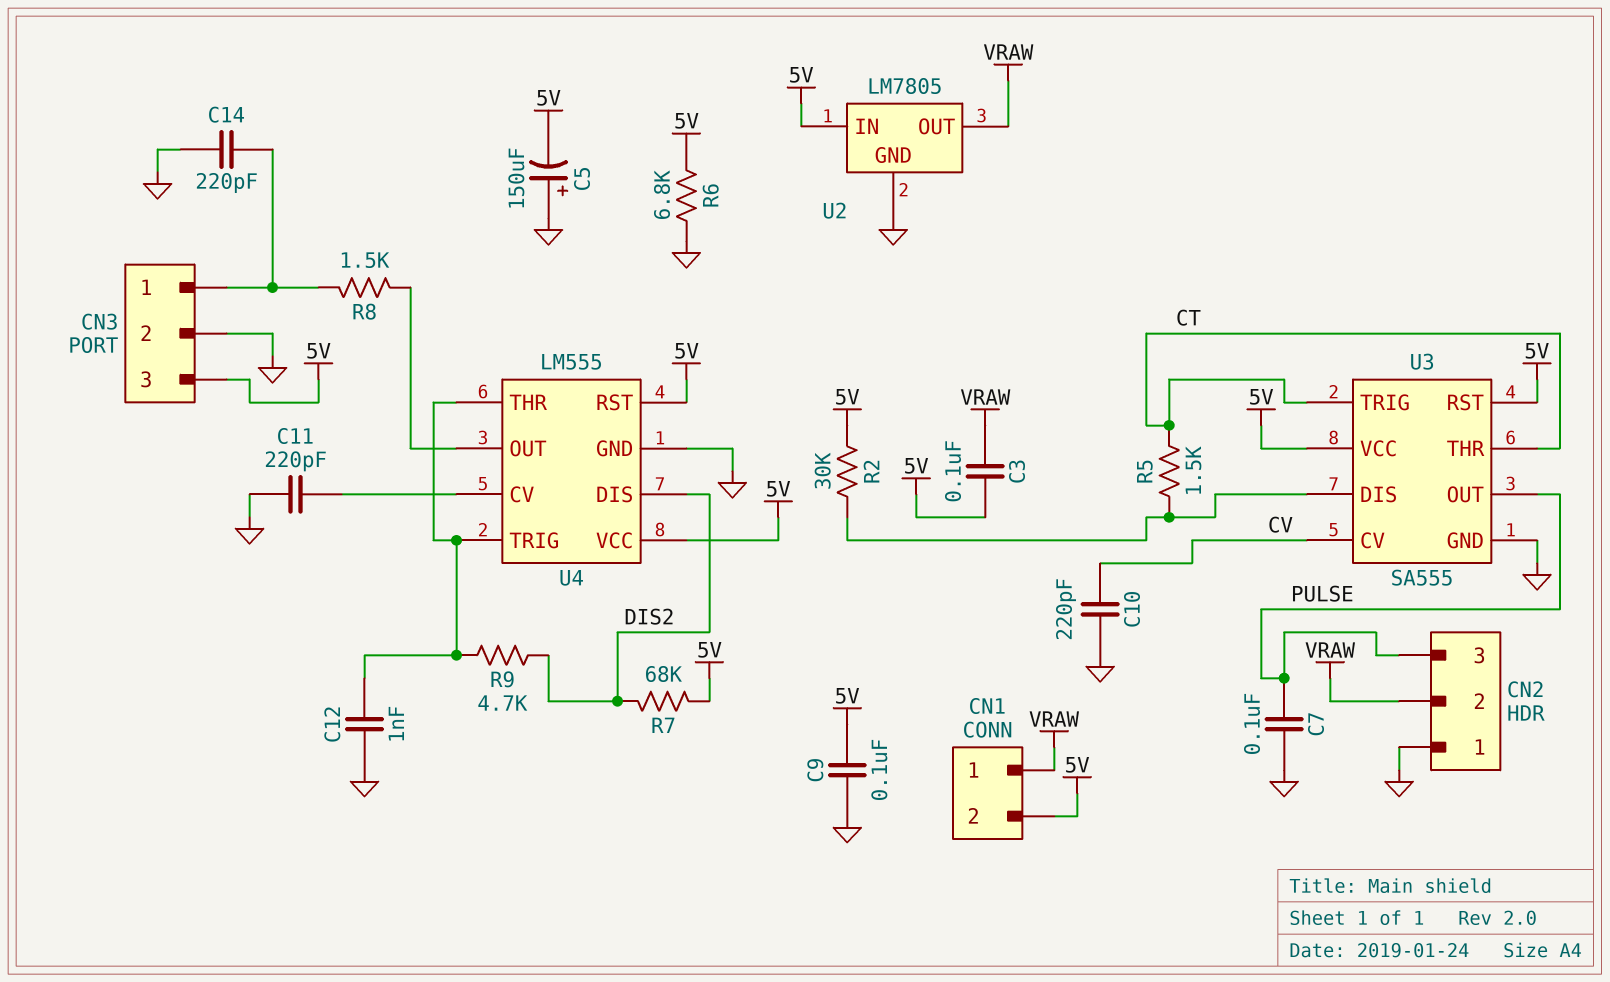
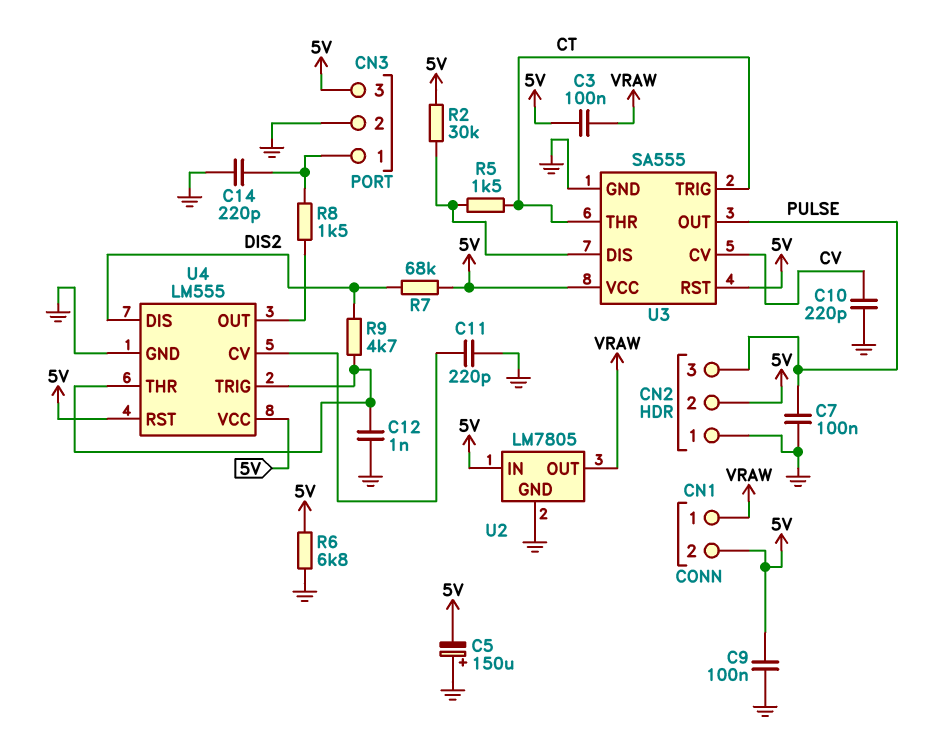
CN2 pin 2: VRAW -> 5V

